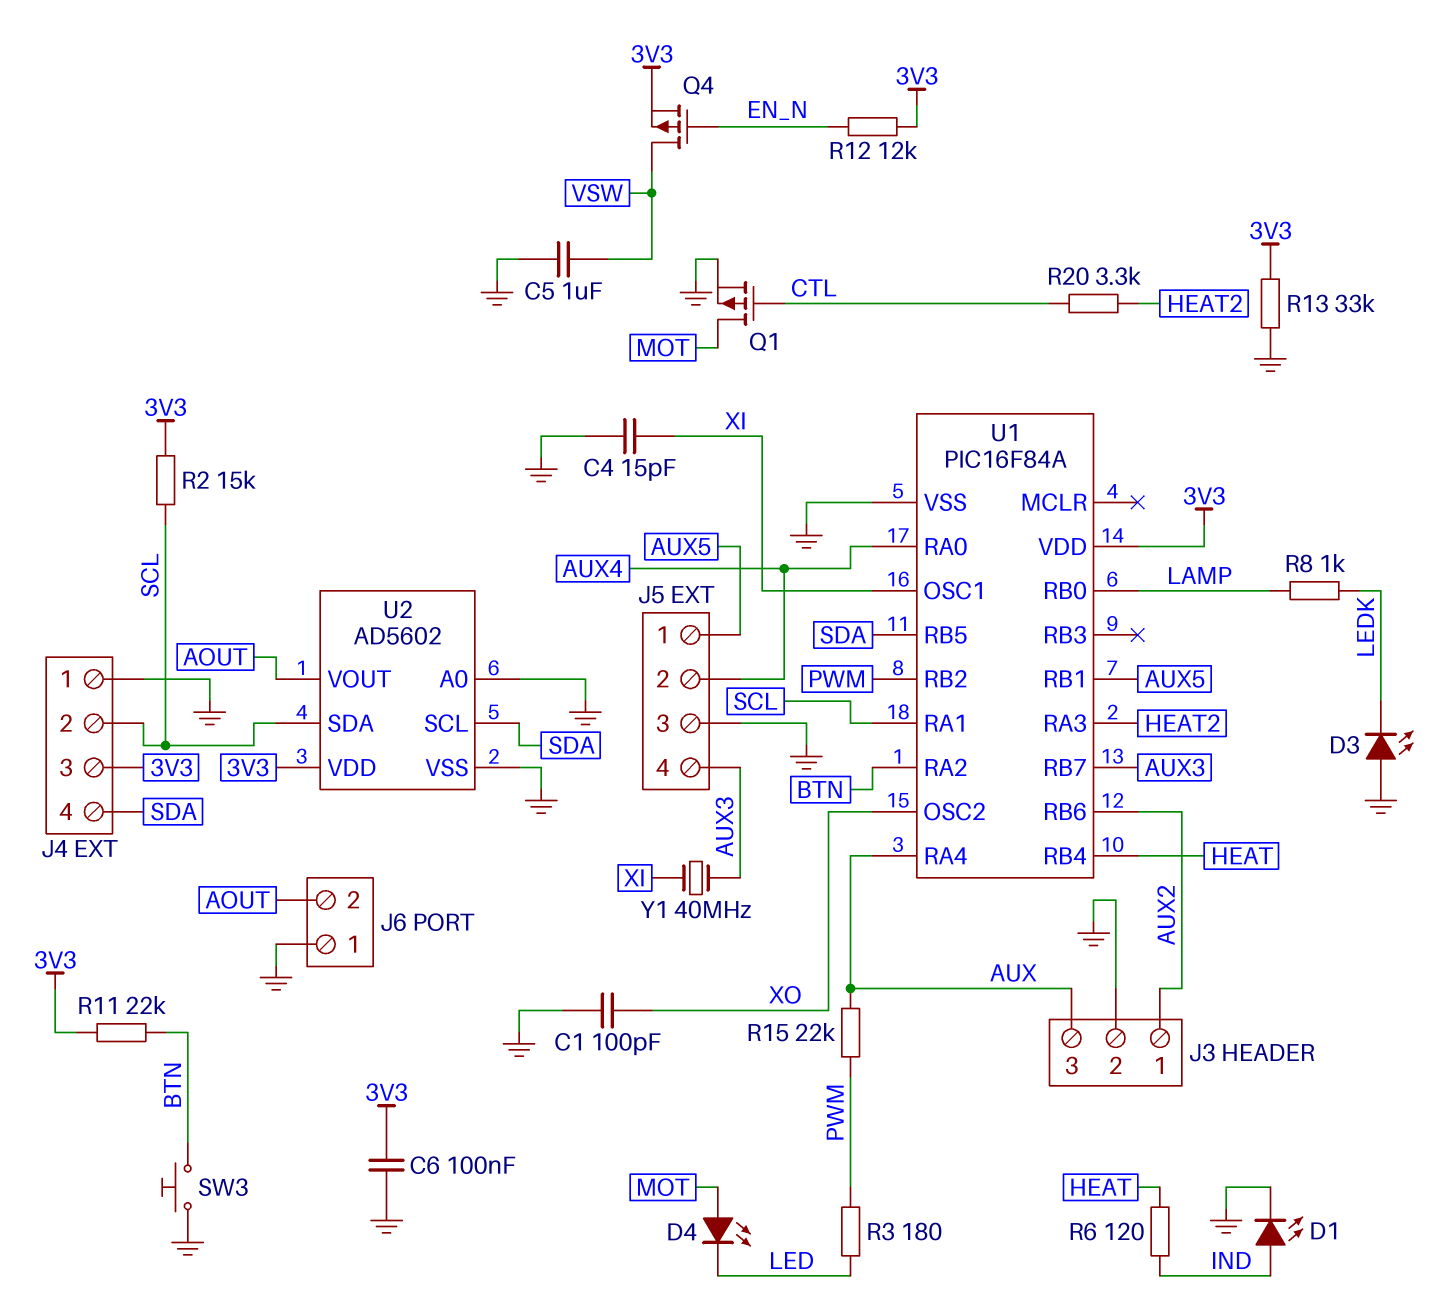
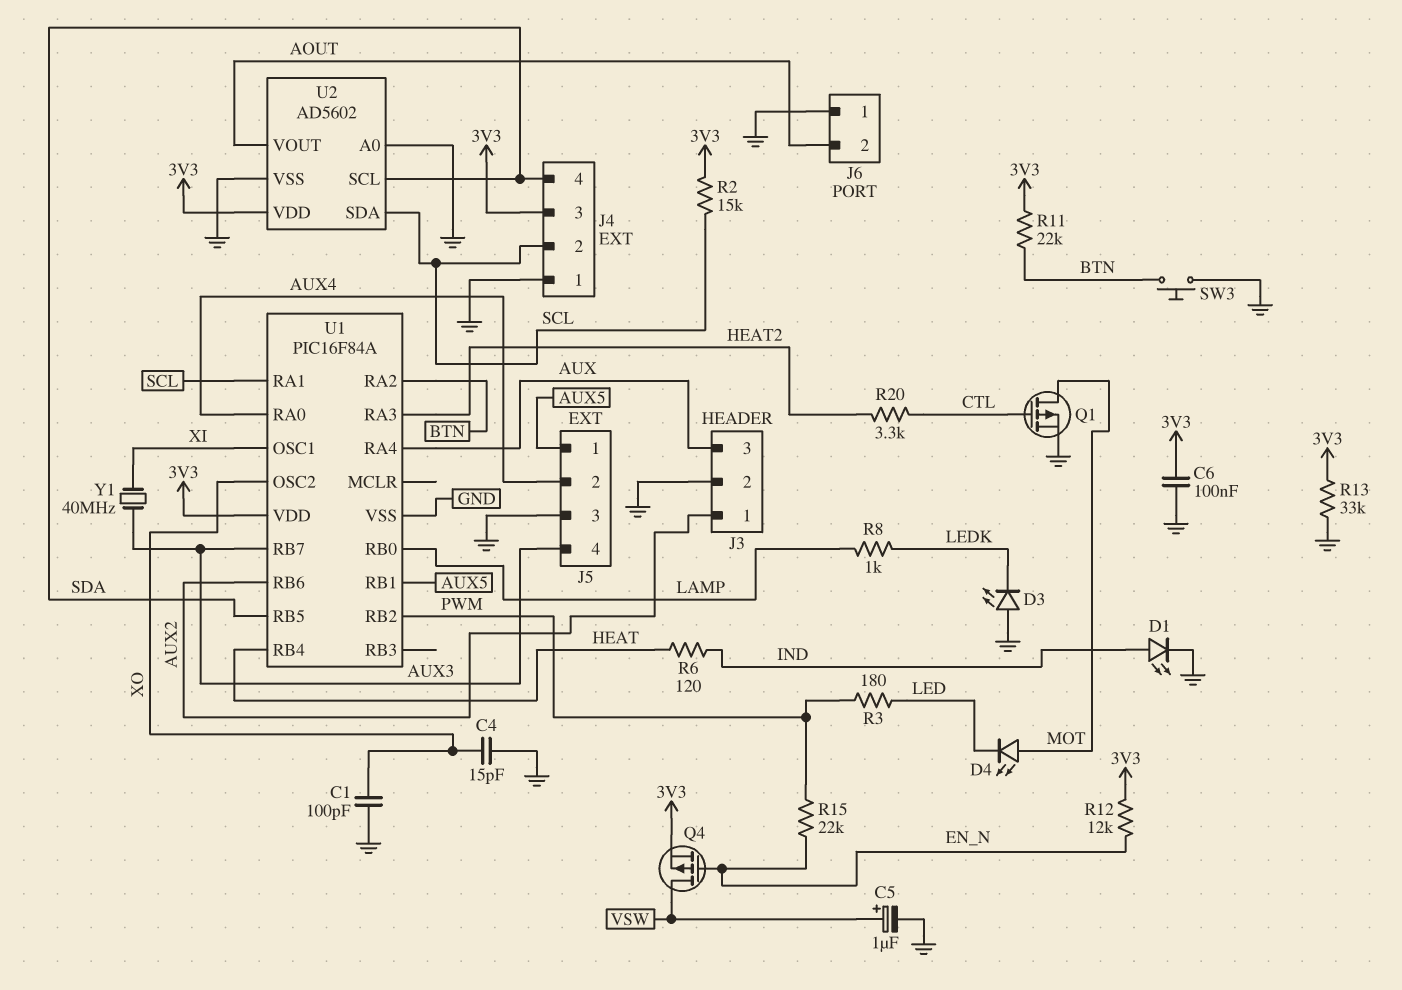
C4: 15pF (GND, XI) -> 15pF (GND, XO)
C5: 1uF (GND, VSW) -> 1uF (plus VSW, minus GND)
R15: 22k (AUX, PWM) -> 22k (EN_N, PWM)

